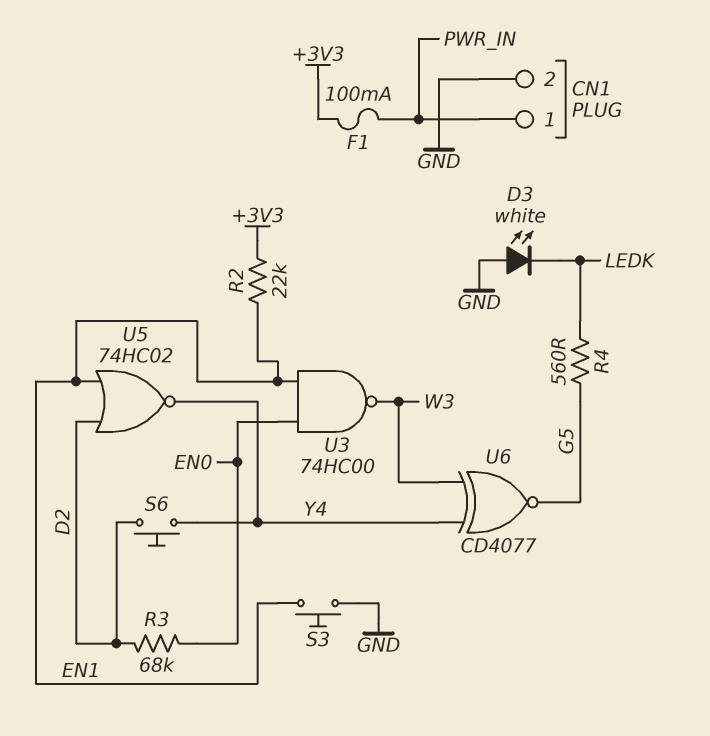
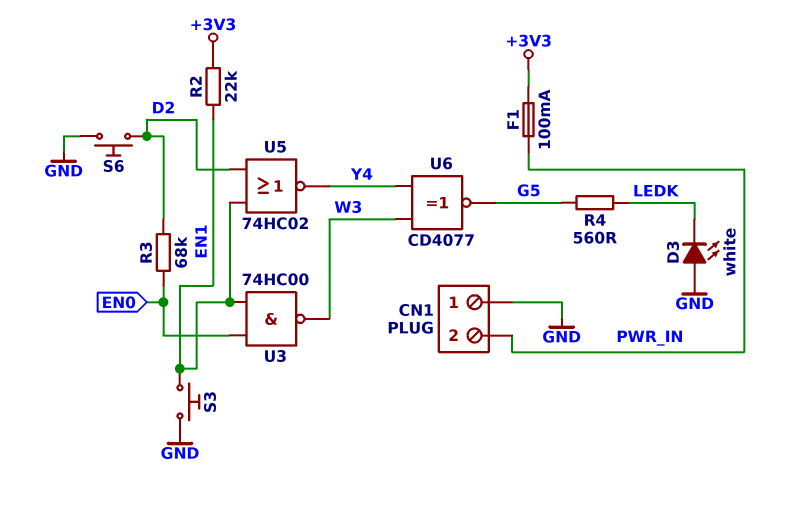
CN1 pin 1: PWR_IN -> GND
CN1 pin 2: GND -> PWR_IN
S6: button (D2, Y4) -> button (D2, GND)

